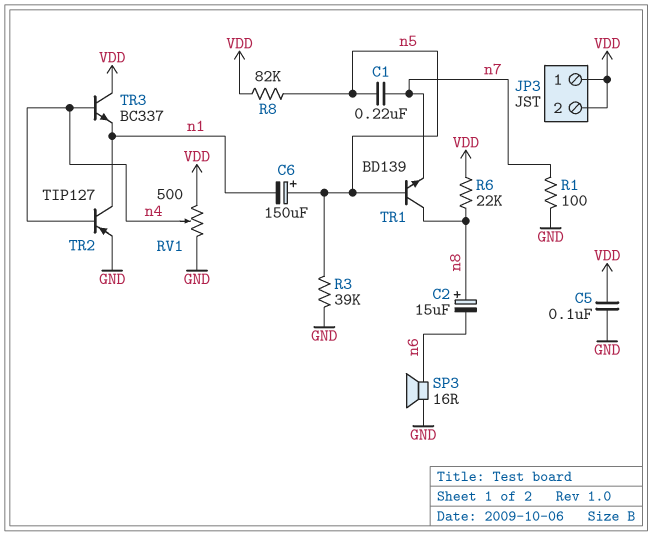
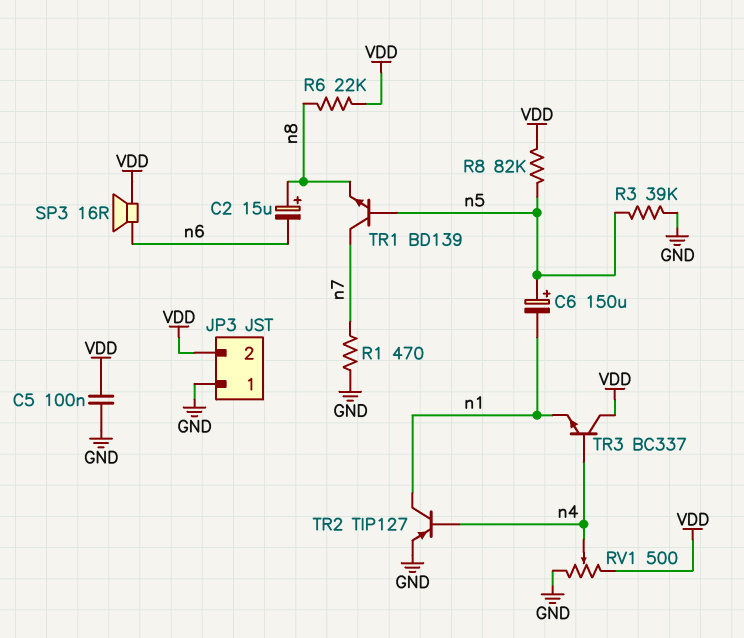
C1: 220nF (n5, n7) -> none
JP3 pin 1: VDD -> GND
R1: 100 (GND, n7) -> 470 (GND, n7)
SP3: speaker 16R (GND, n6) -> speaker 16R (VDD, n6)
TR1: NPN BD139 (B n5, C n8, E n7) -> NPN BD139 (B n5, C n7, E n8)

